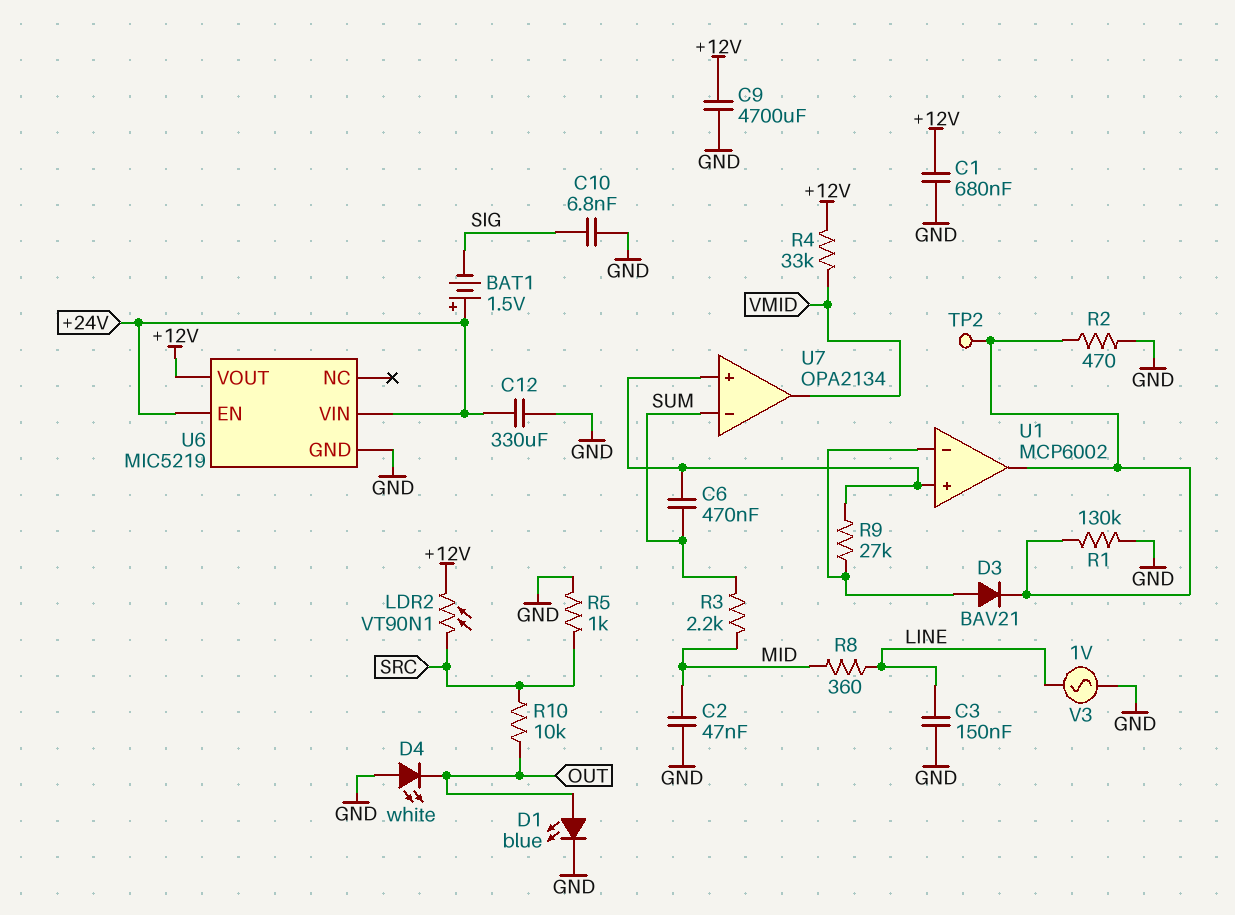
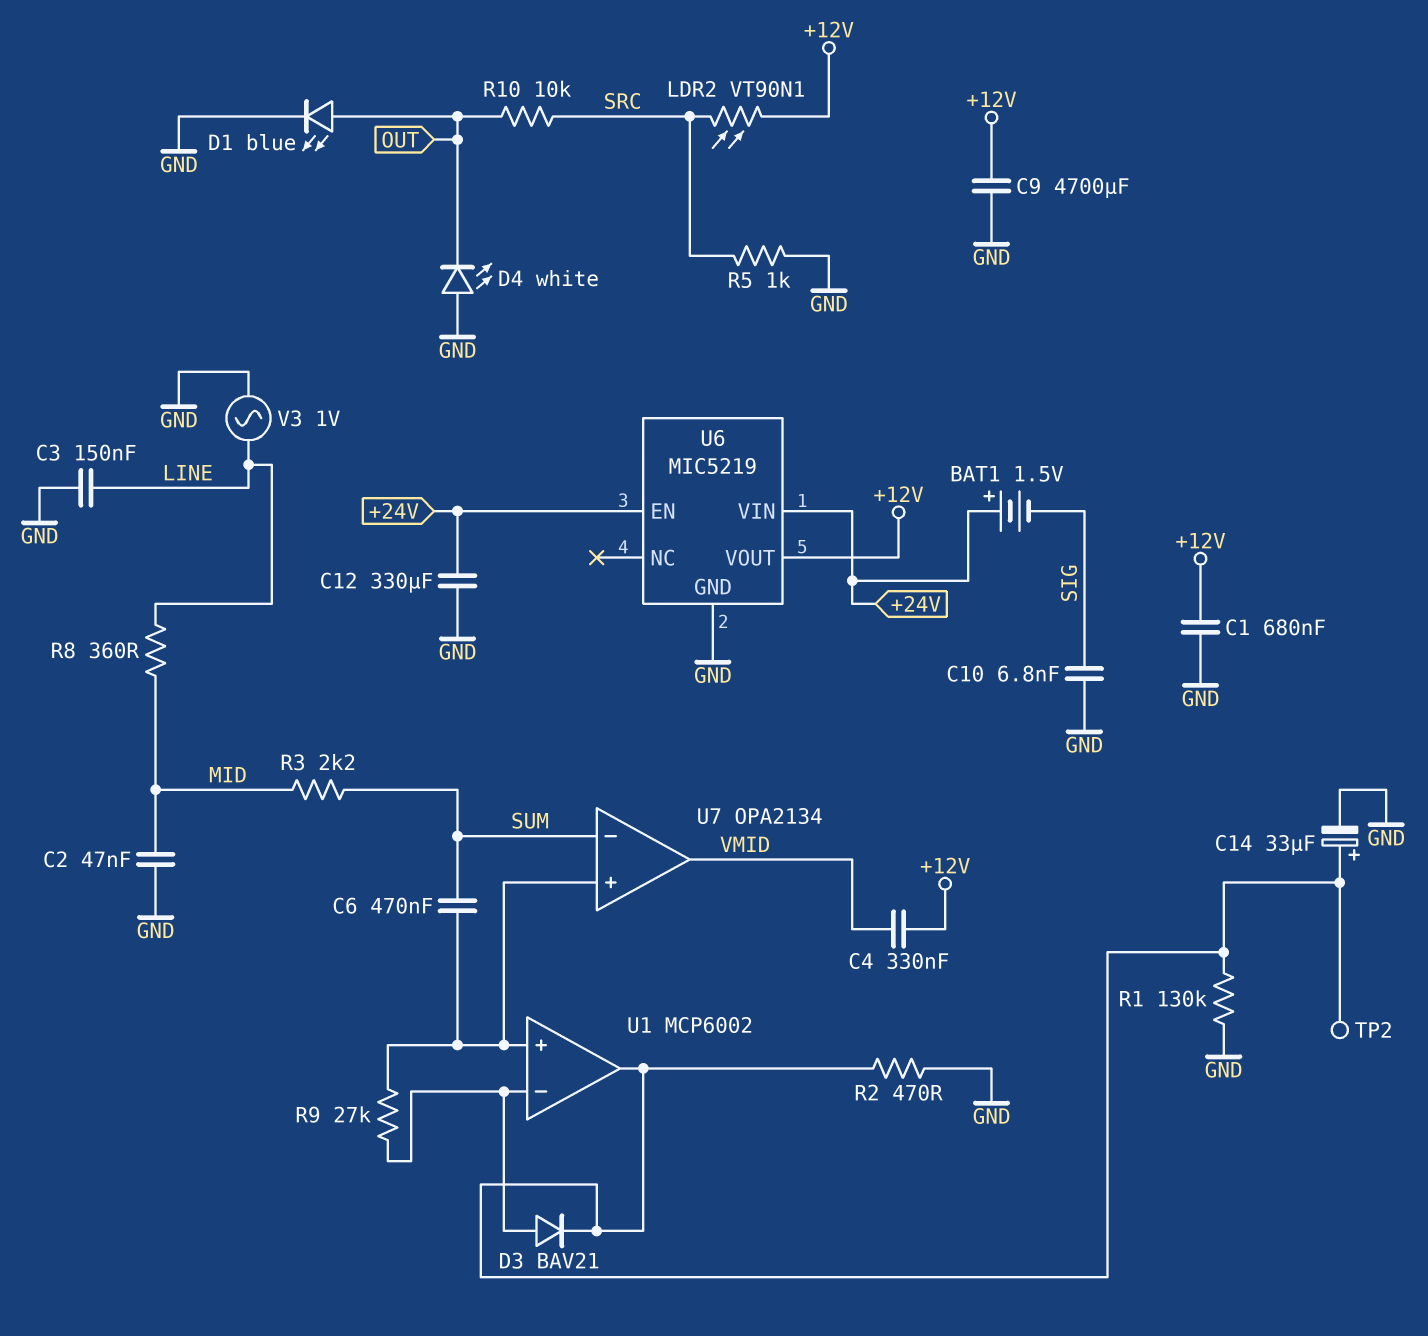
C4: none -> 330nF (+12V, VMID)
C14: none -> 33uF (plus U1/out, minus GND)
R4: 33k (+12V, VMID) -> none

